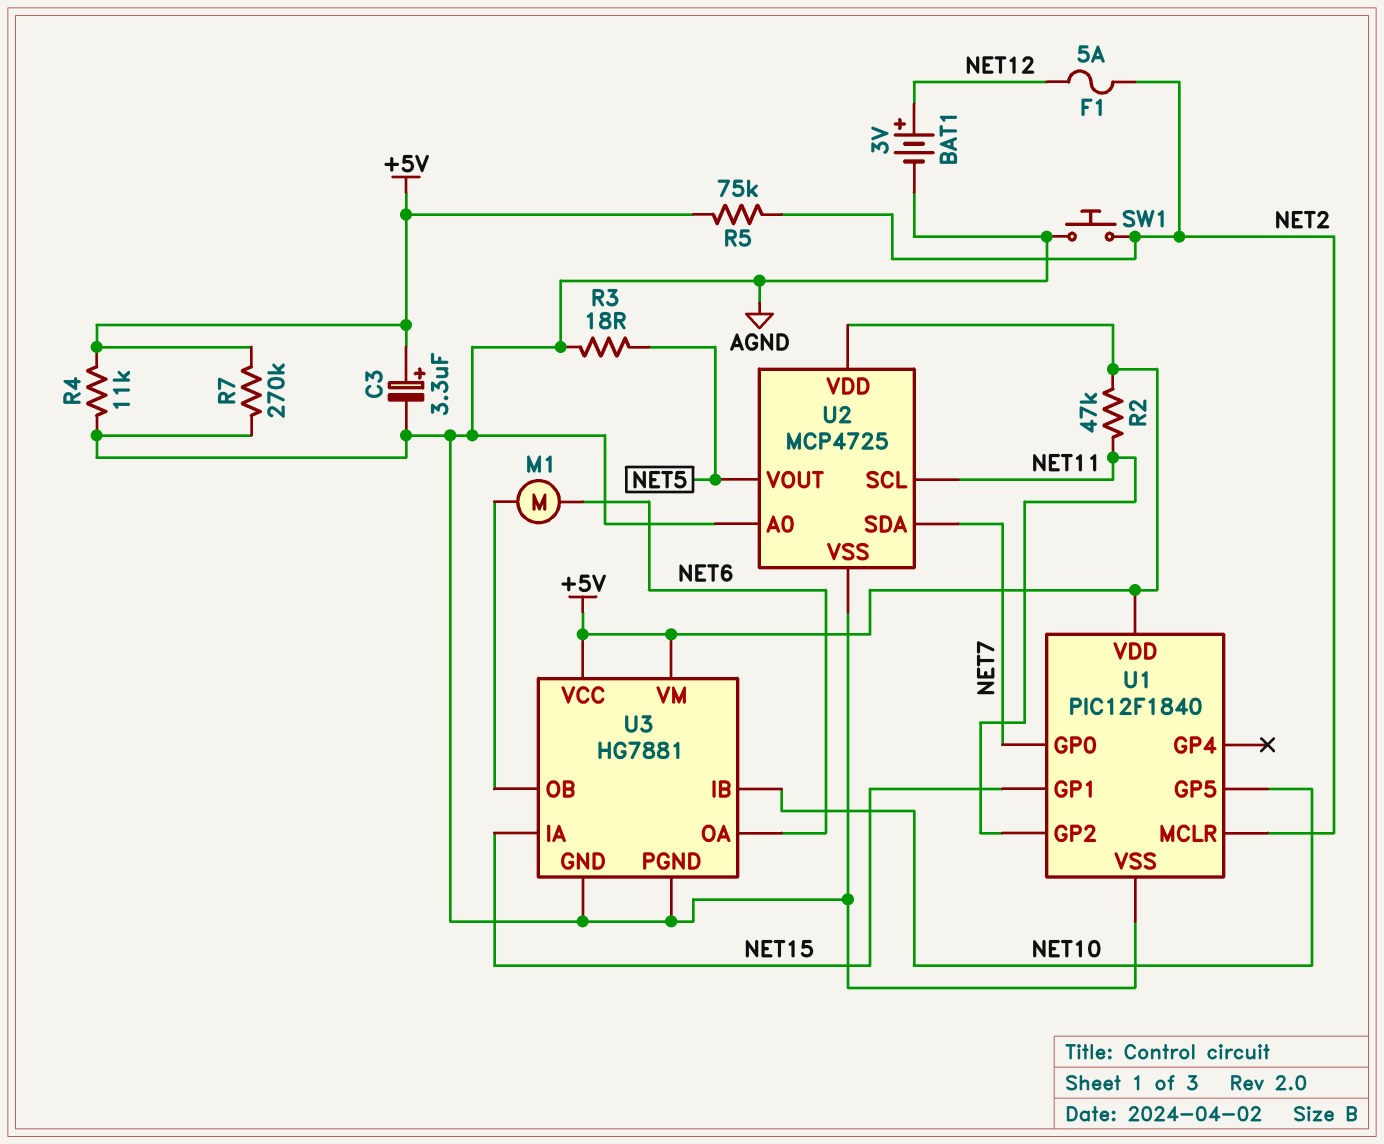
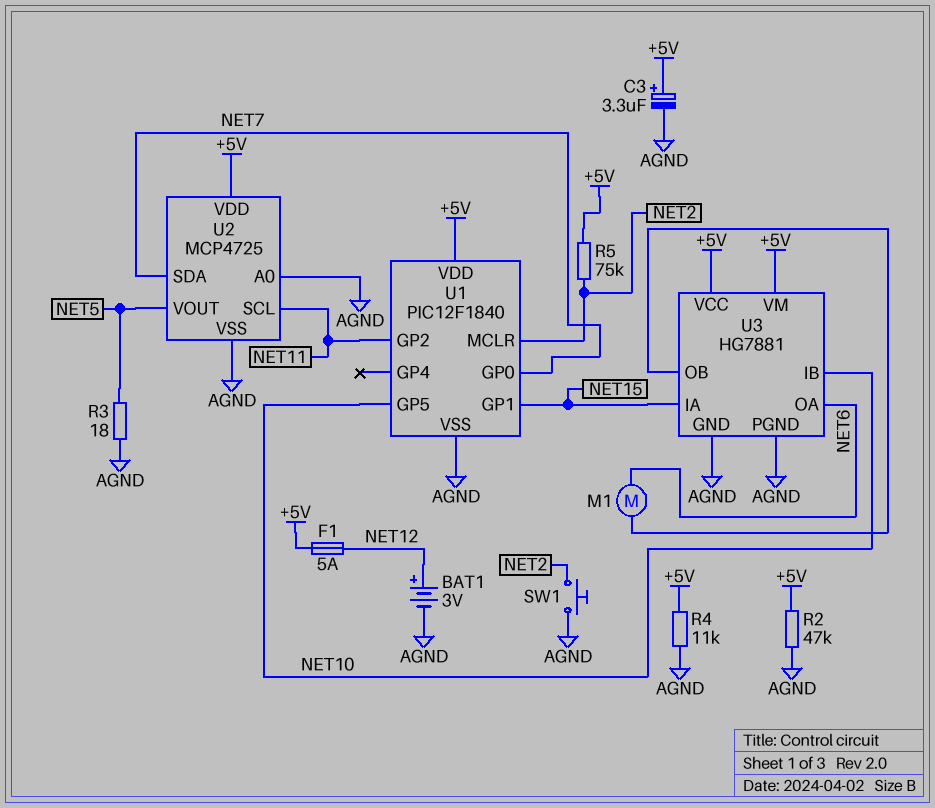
F1: 5A (NET2, NET12) -> 5A (+5V, NET12)
R2: 47k (+5V, NET11) -> 47k (+5V, AGND)
R7: 270k (+5V, AGND) -> none

